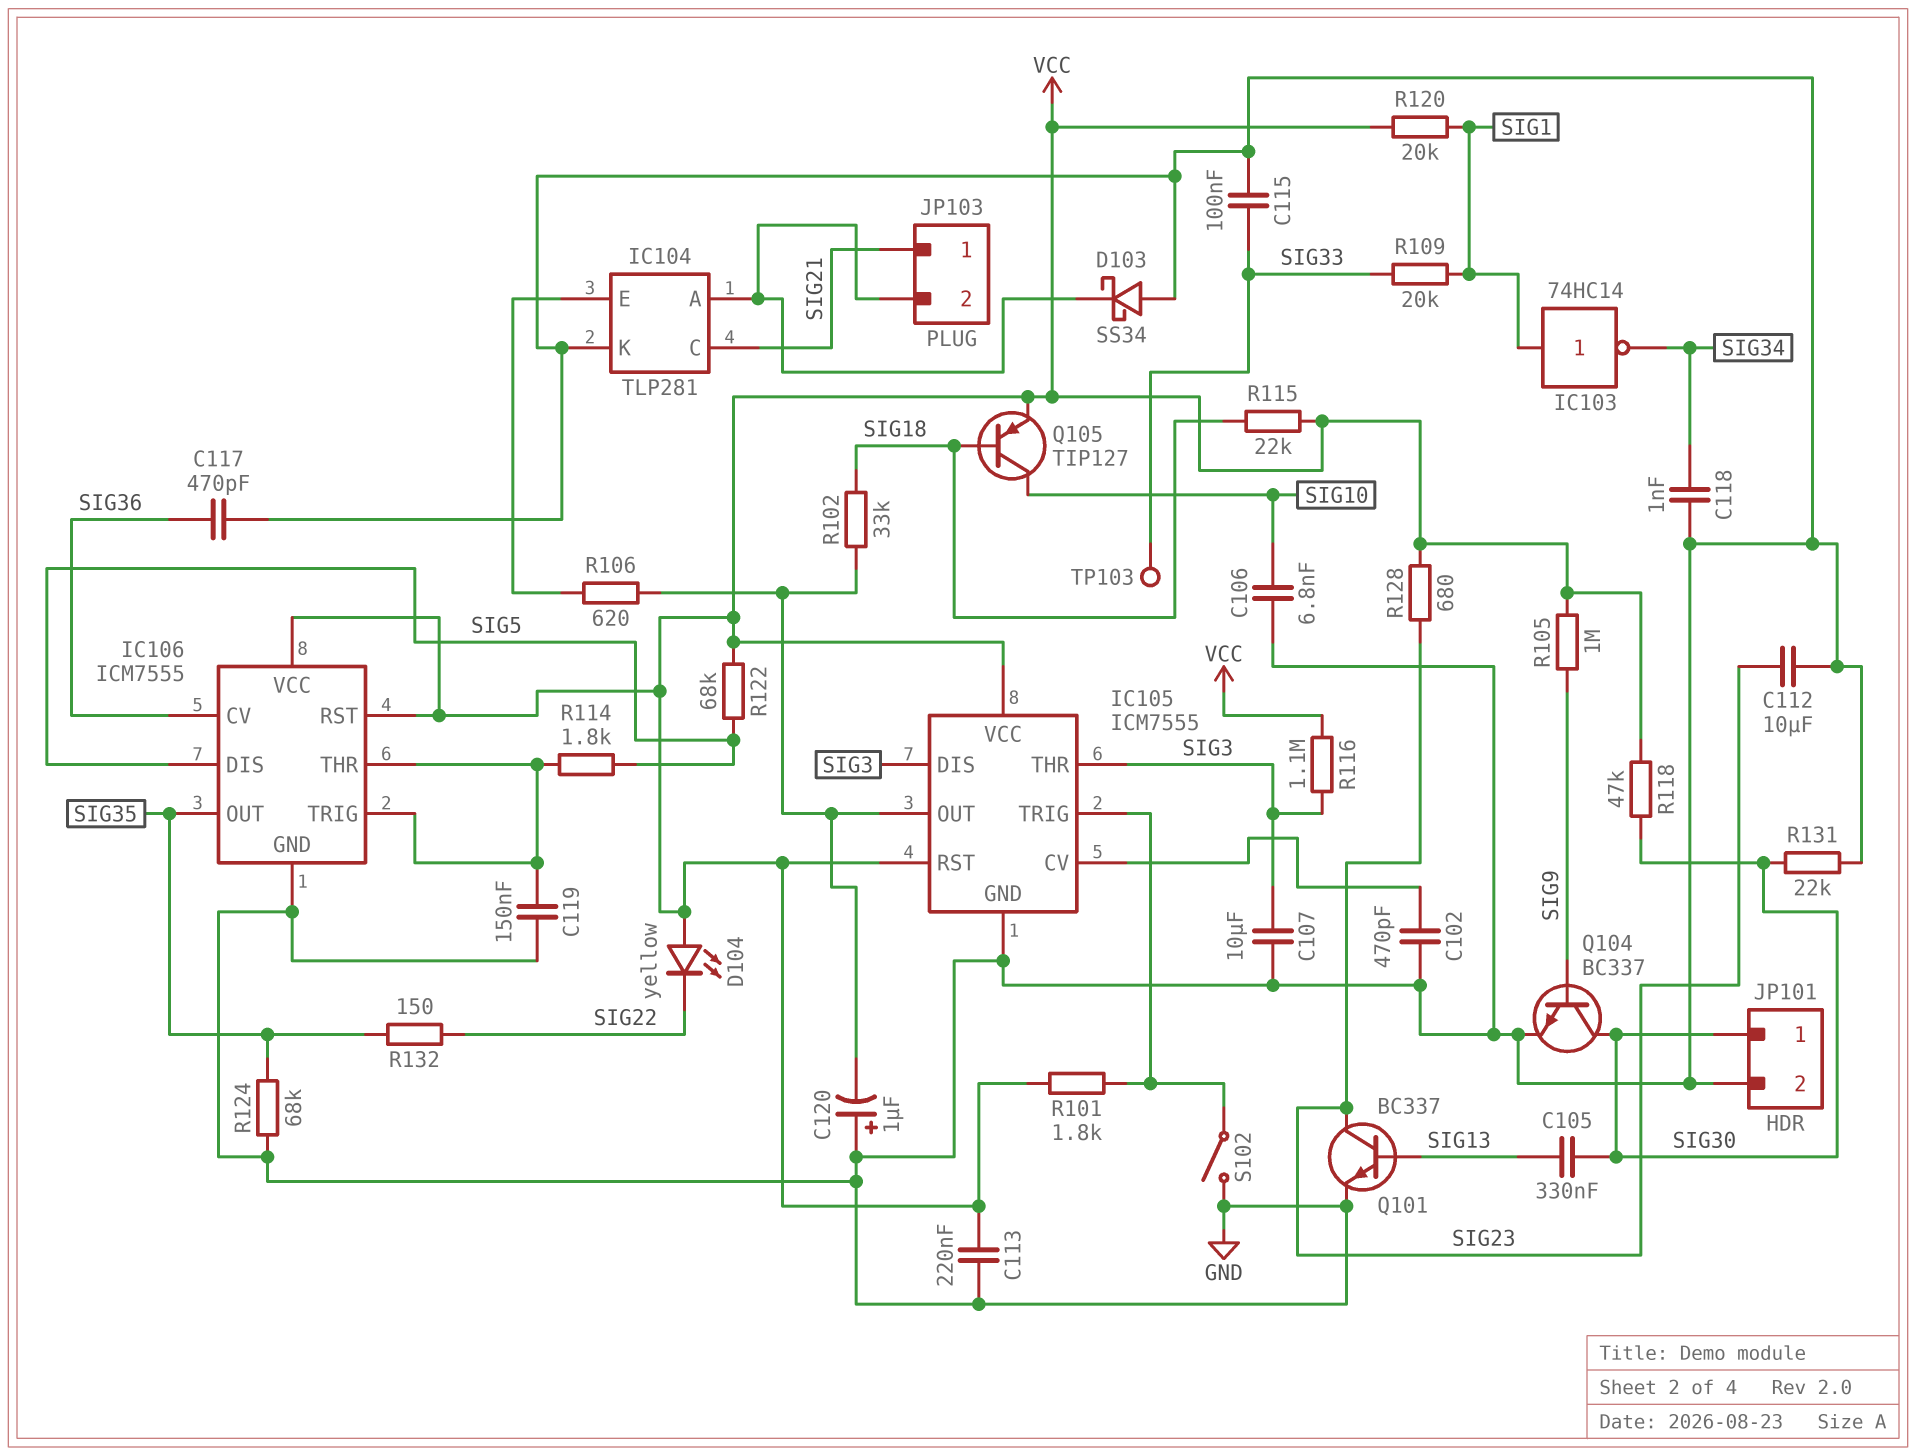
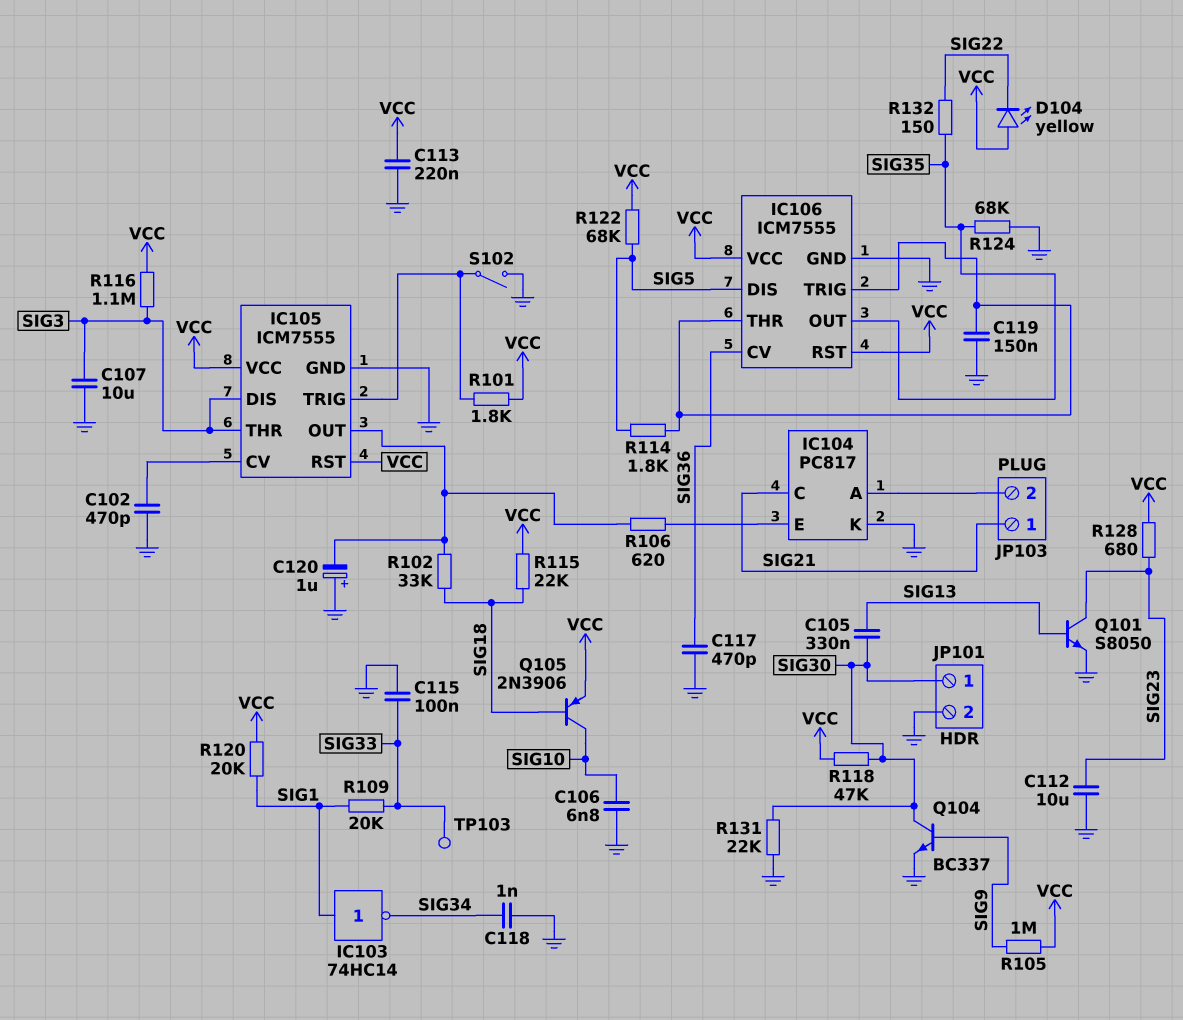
D103: schottky SS34 (A GND, K IC104/A) -> none
IC104: TLP281 -> PC817
Q101: NPN BC337 (B SIG13, C SIG23, E GND) -> NPN S8050 (B SIG13, C SIG23, E GND)
Q105: PNP TIP127 (B SIG18, C SIG10, E VCC) -> PNP 2N3906 (B SIG18, C SIG10, E VCC)

